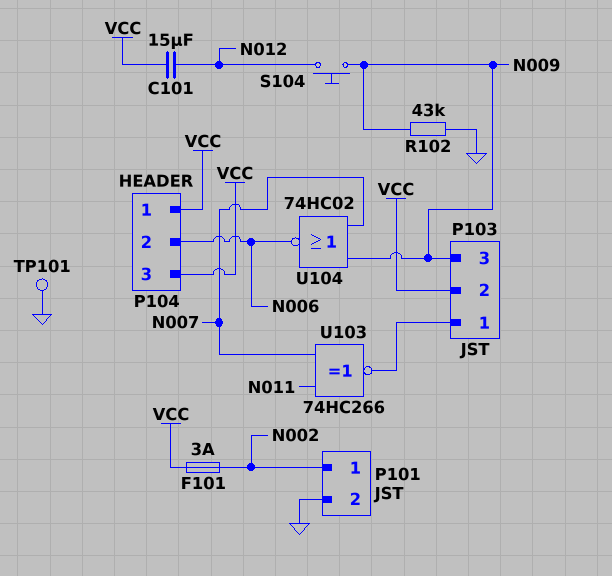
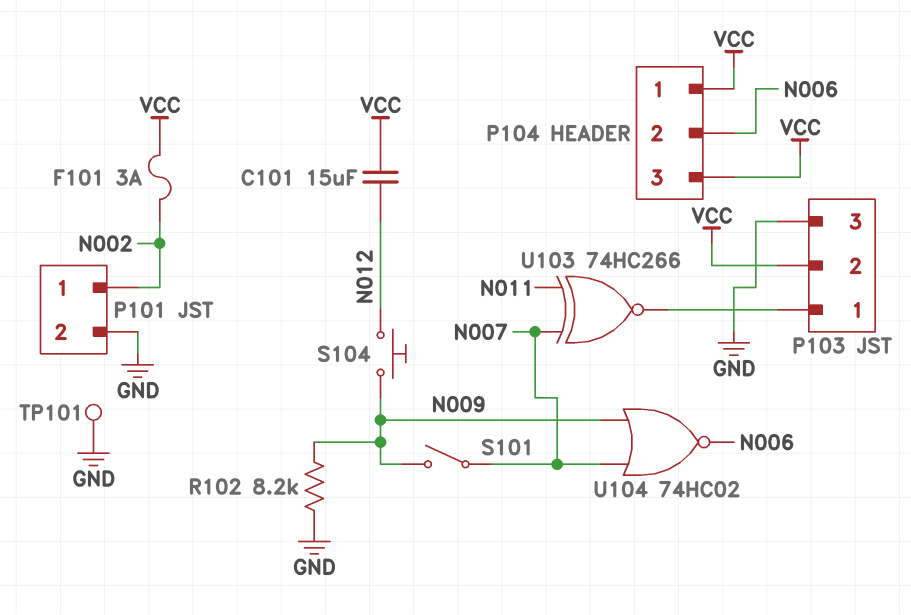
P103 pin 3: N009 -> GND
R102: 43k (GND, N009) -> 8.2k (GND, N009)
S101: none -> switch (N007, N009)

